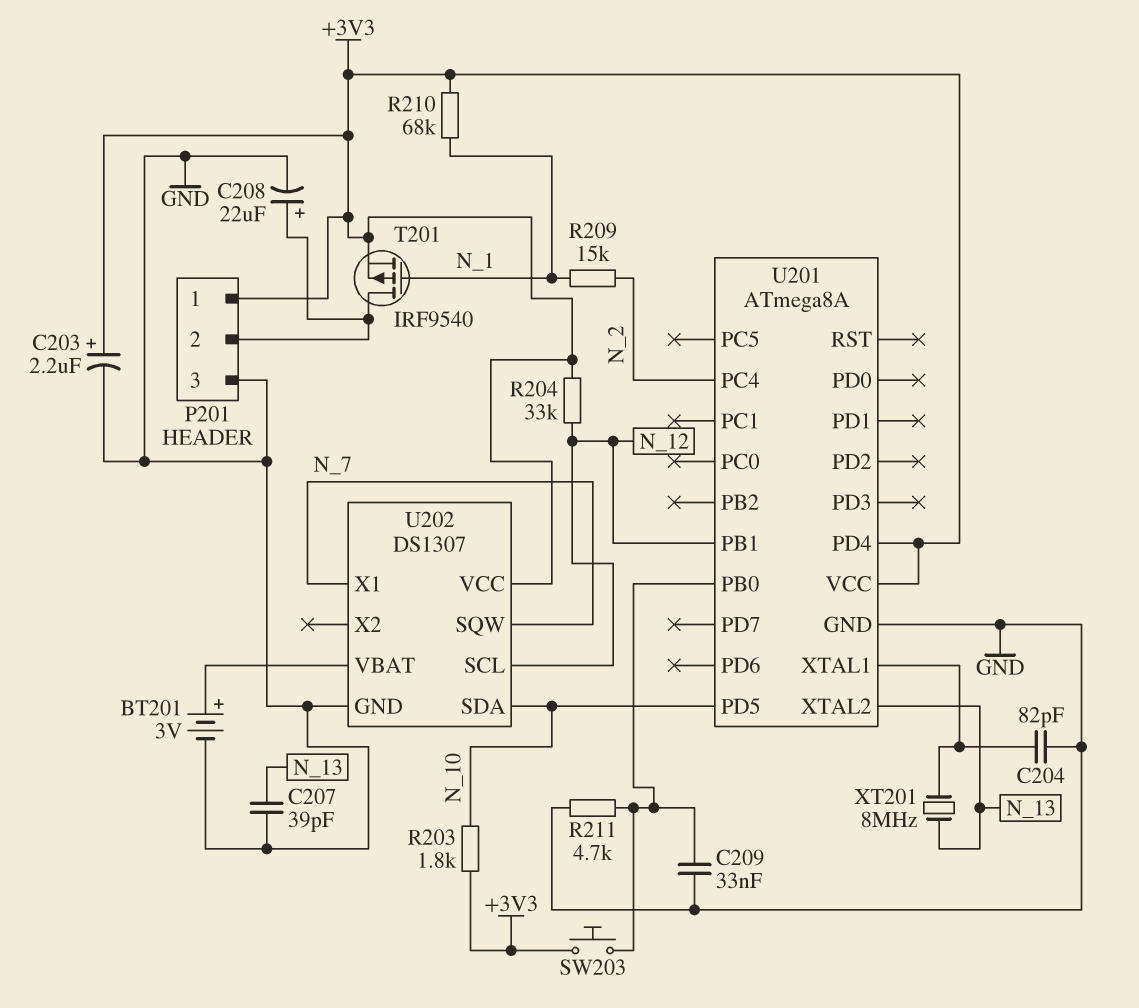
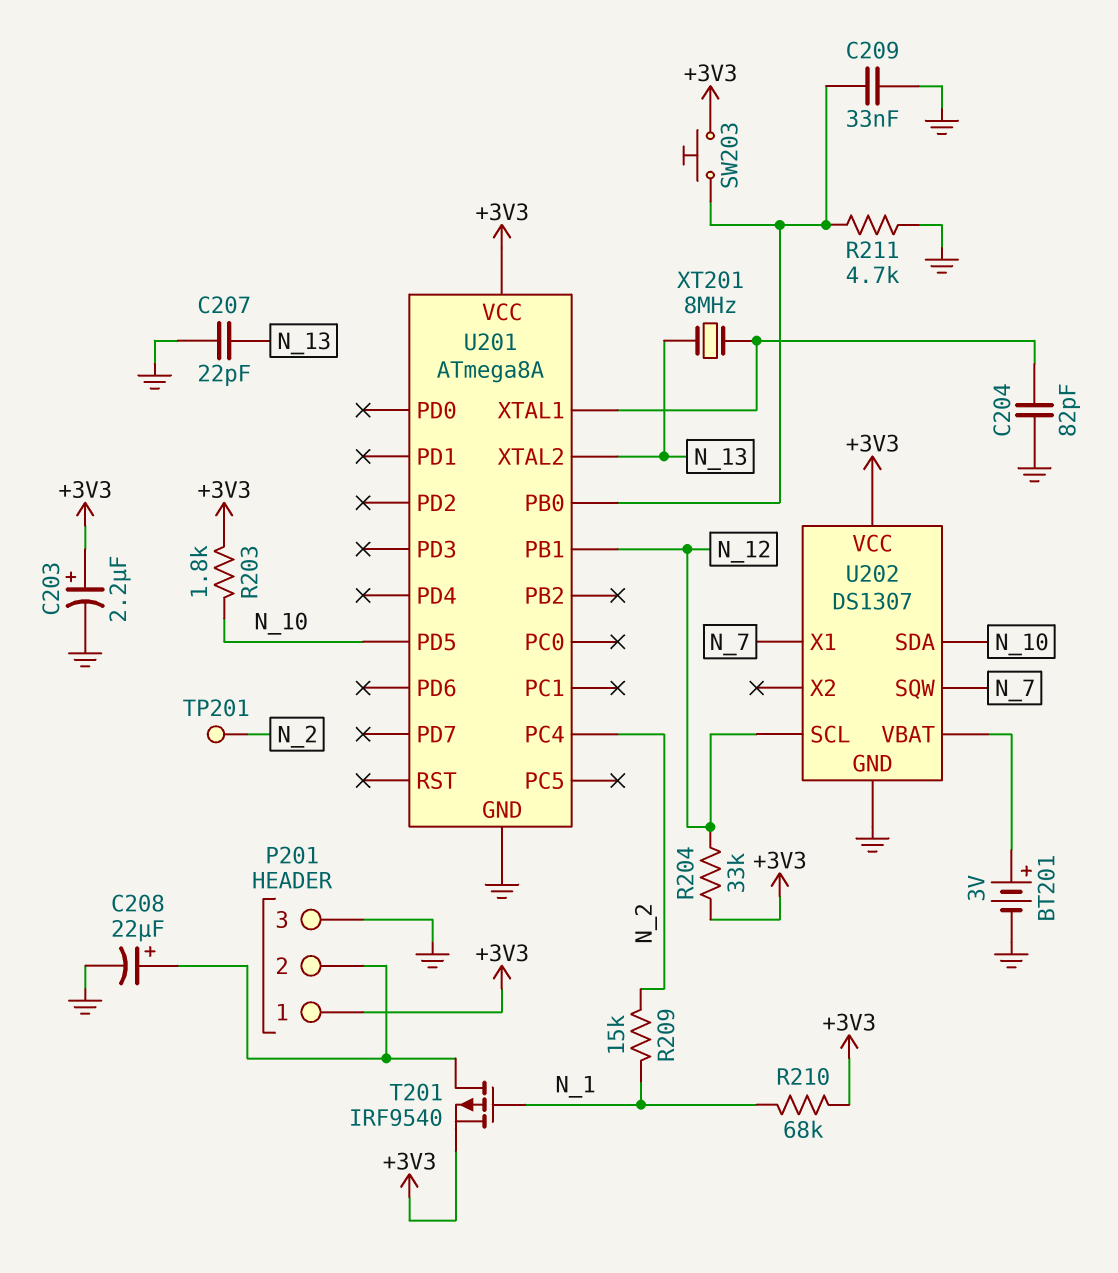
C207: 39pF (GND, N_13) -> 22pF (GND, N_13)
TP201: none -> test point (N_2)
U201 pin PD4: +3V3 -> none

